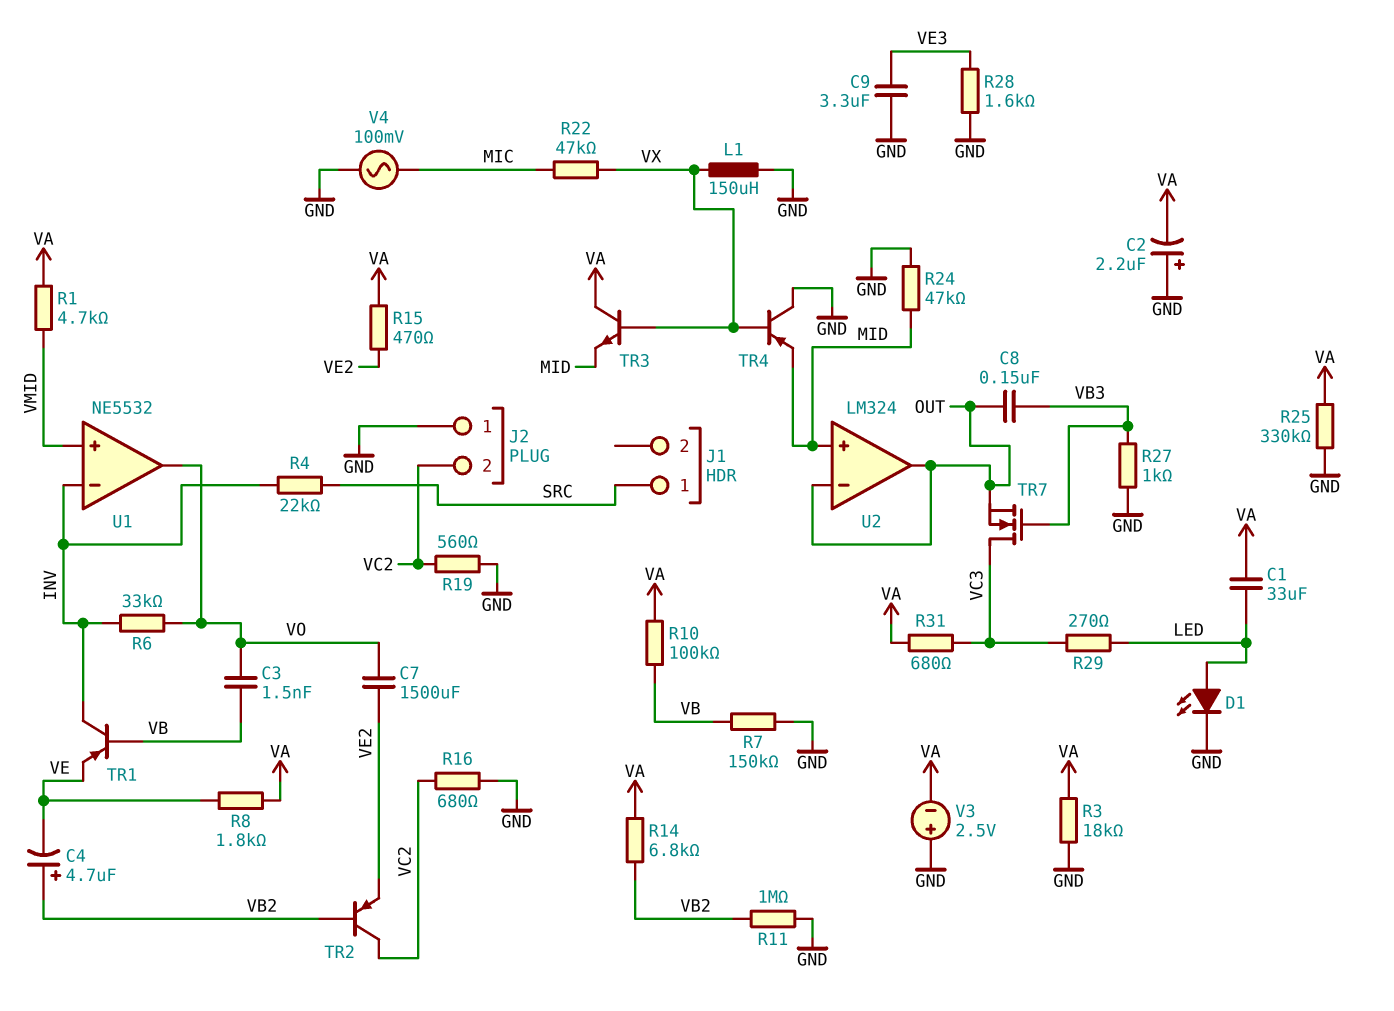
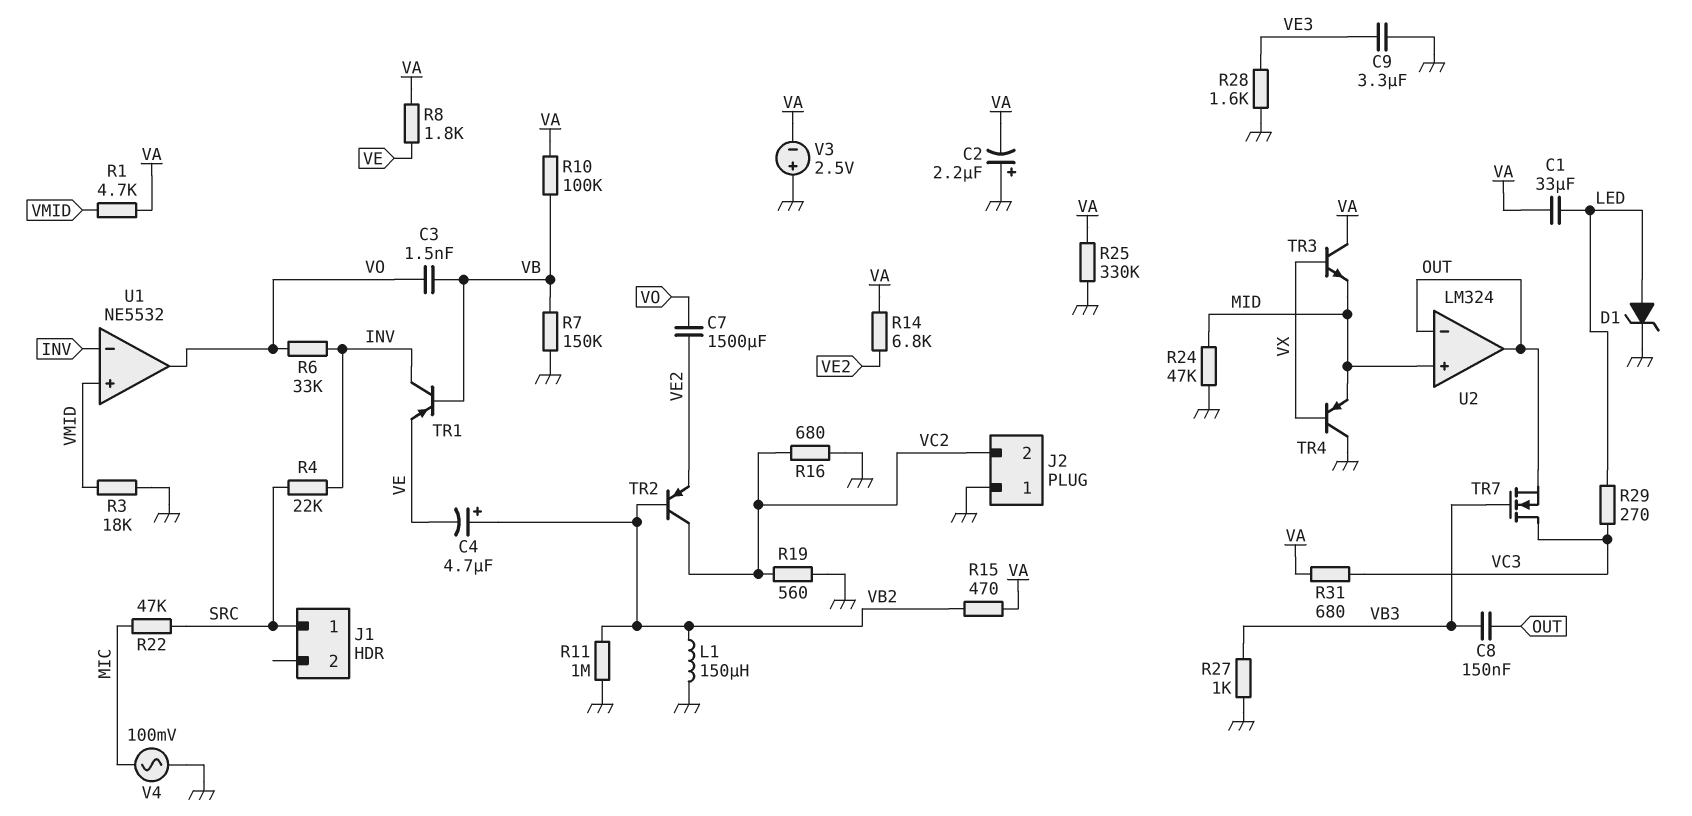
D1: LED (A LED, K GND) -> zener (A LED, K GND)
L1: 150uH (GND, VX) -> 150uH (GND, VB2)
R3: 18k (GND, VA) -> 18k (GND, VMID)
R14: 6.8k (VA, VB2) -> 6.8k (VA, VE2)
R15: 470 (VA, VE2) -> 470 (VA, VB2)
R22: 47k (MIC, VX) -> 47k (MIC, SRC)

